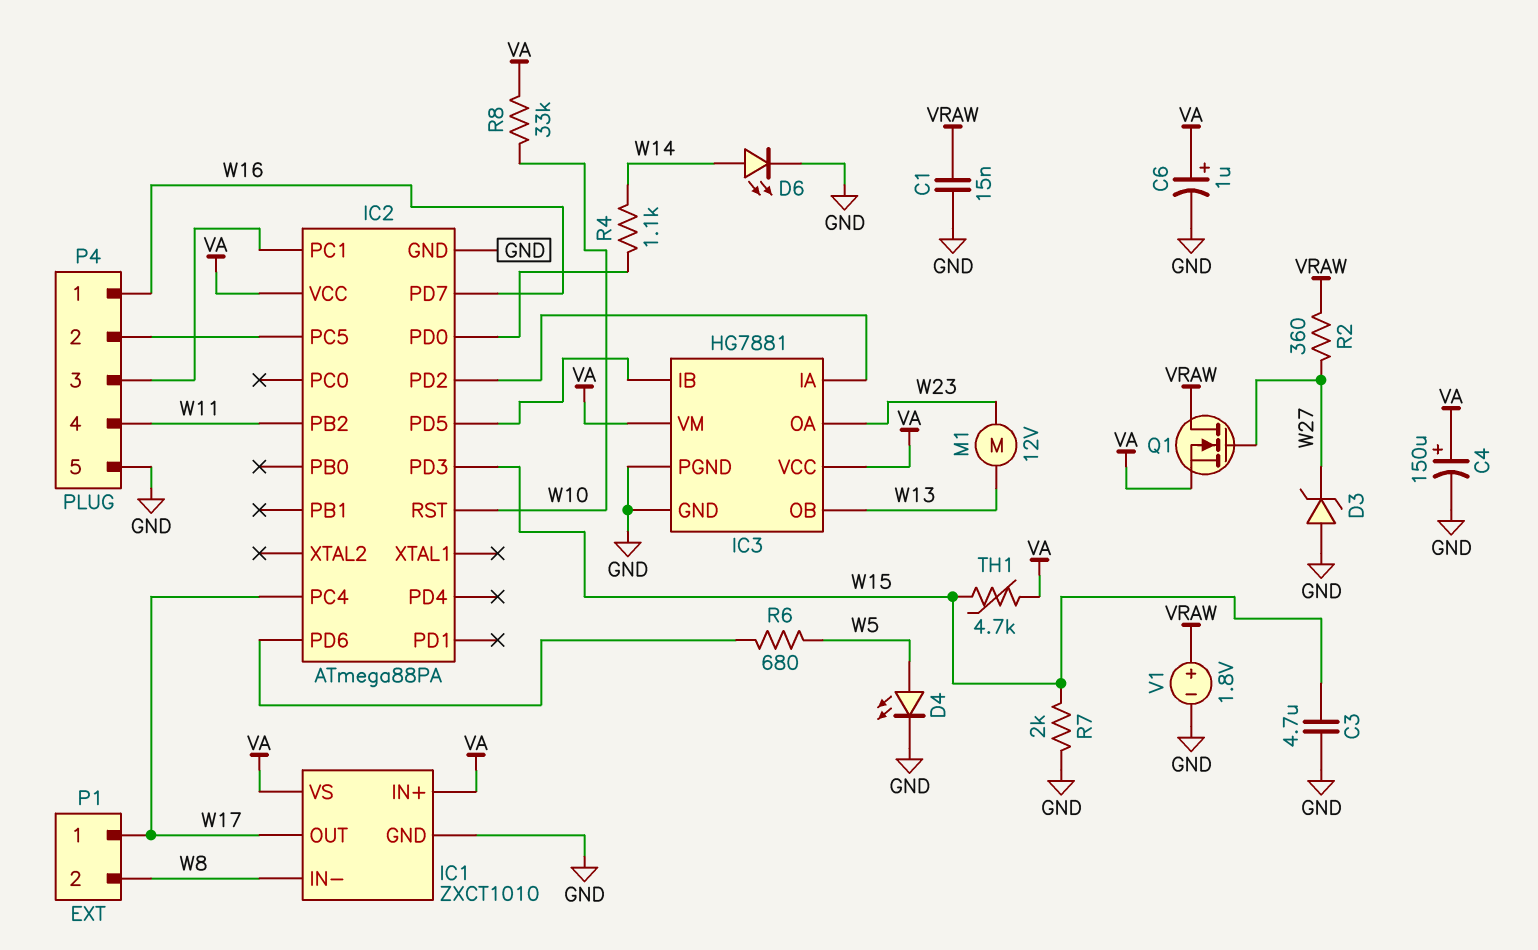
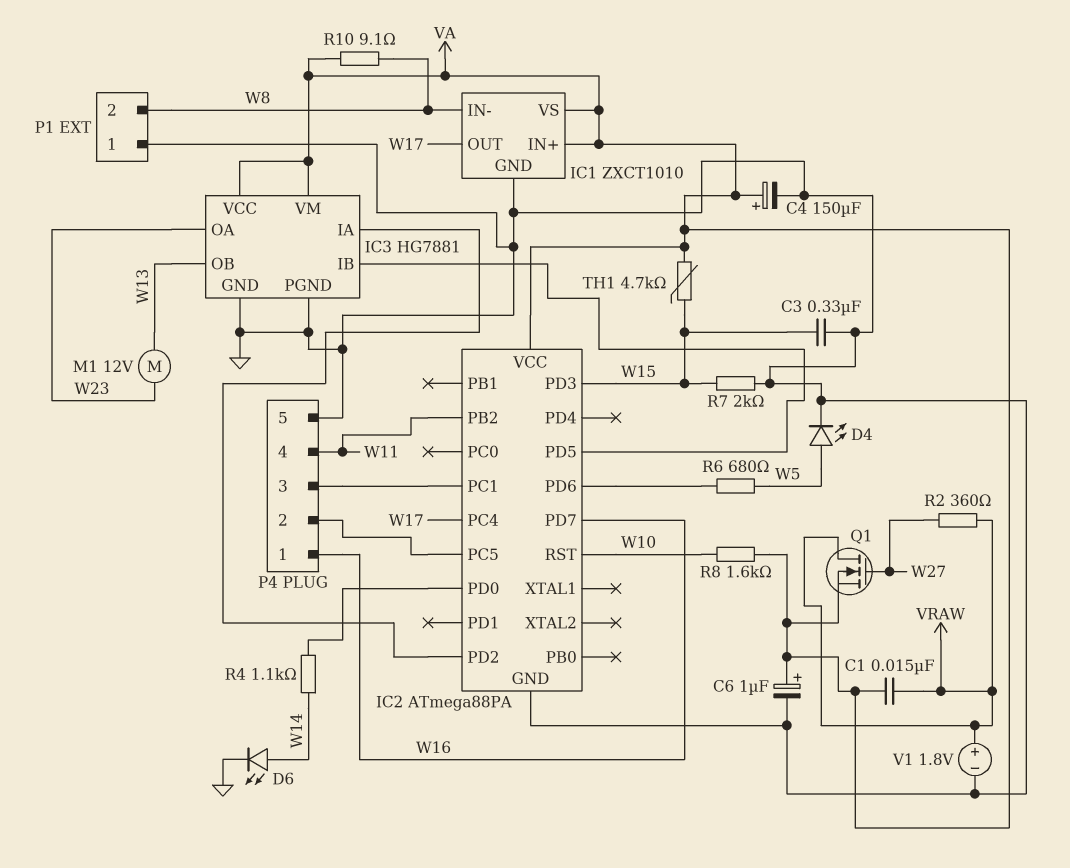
C1: 15nF (GND, VRAW) -> 15nF (VA, VRAW)
C3: 4.7uF (GND, W15) -> 330nF (GND, W15)
D3: zener (A GND, K W27) -> none
P1 pin 1: W17 -> GND
R8: 33k (VA, W10) -> 1.6k (VA, W10)
R10: none -> 9.1 (VA, W8)

